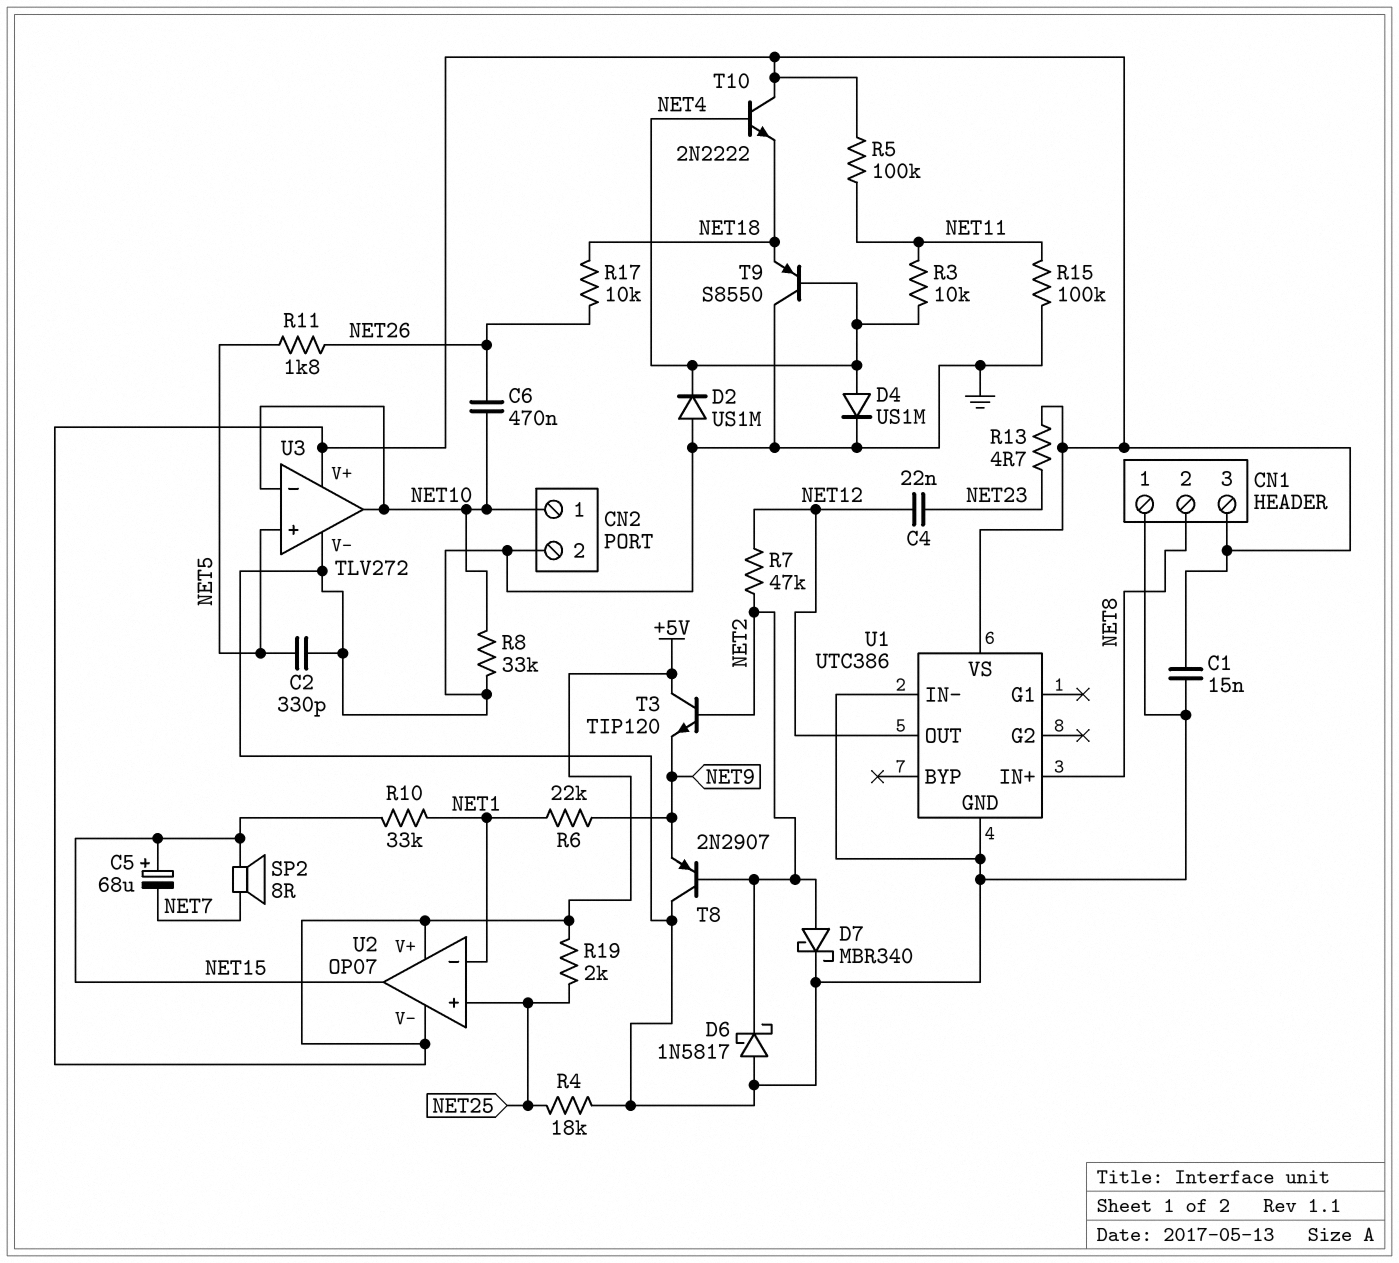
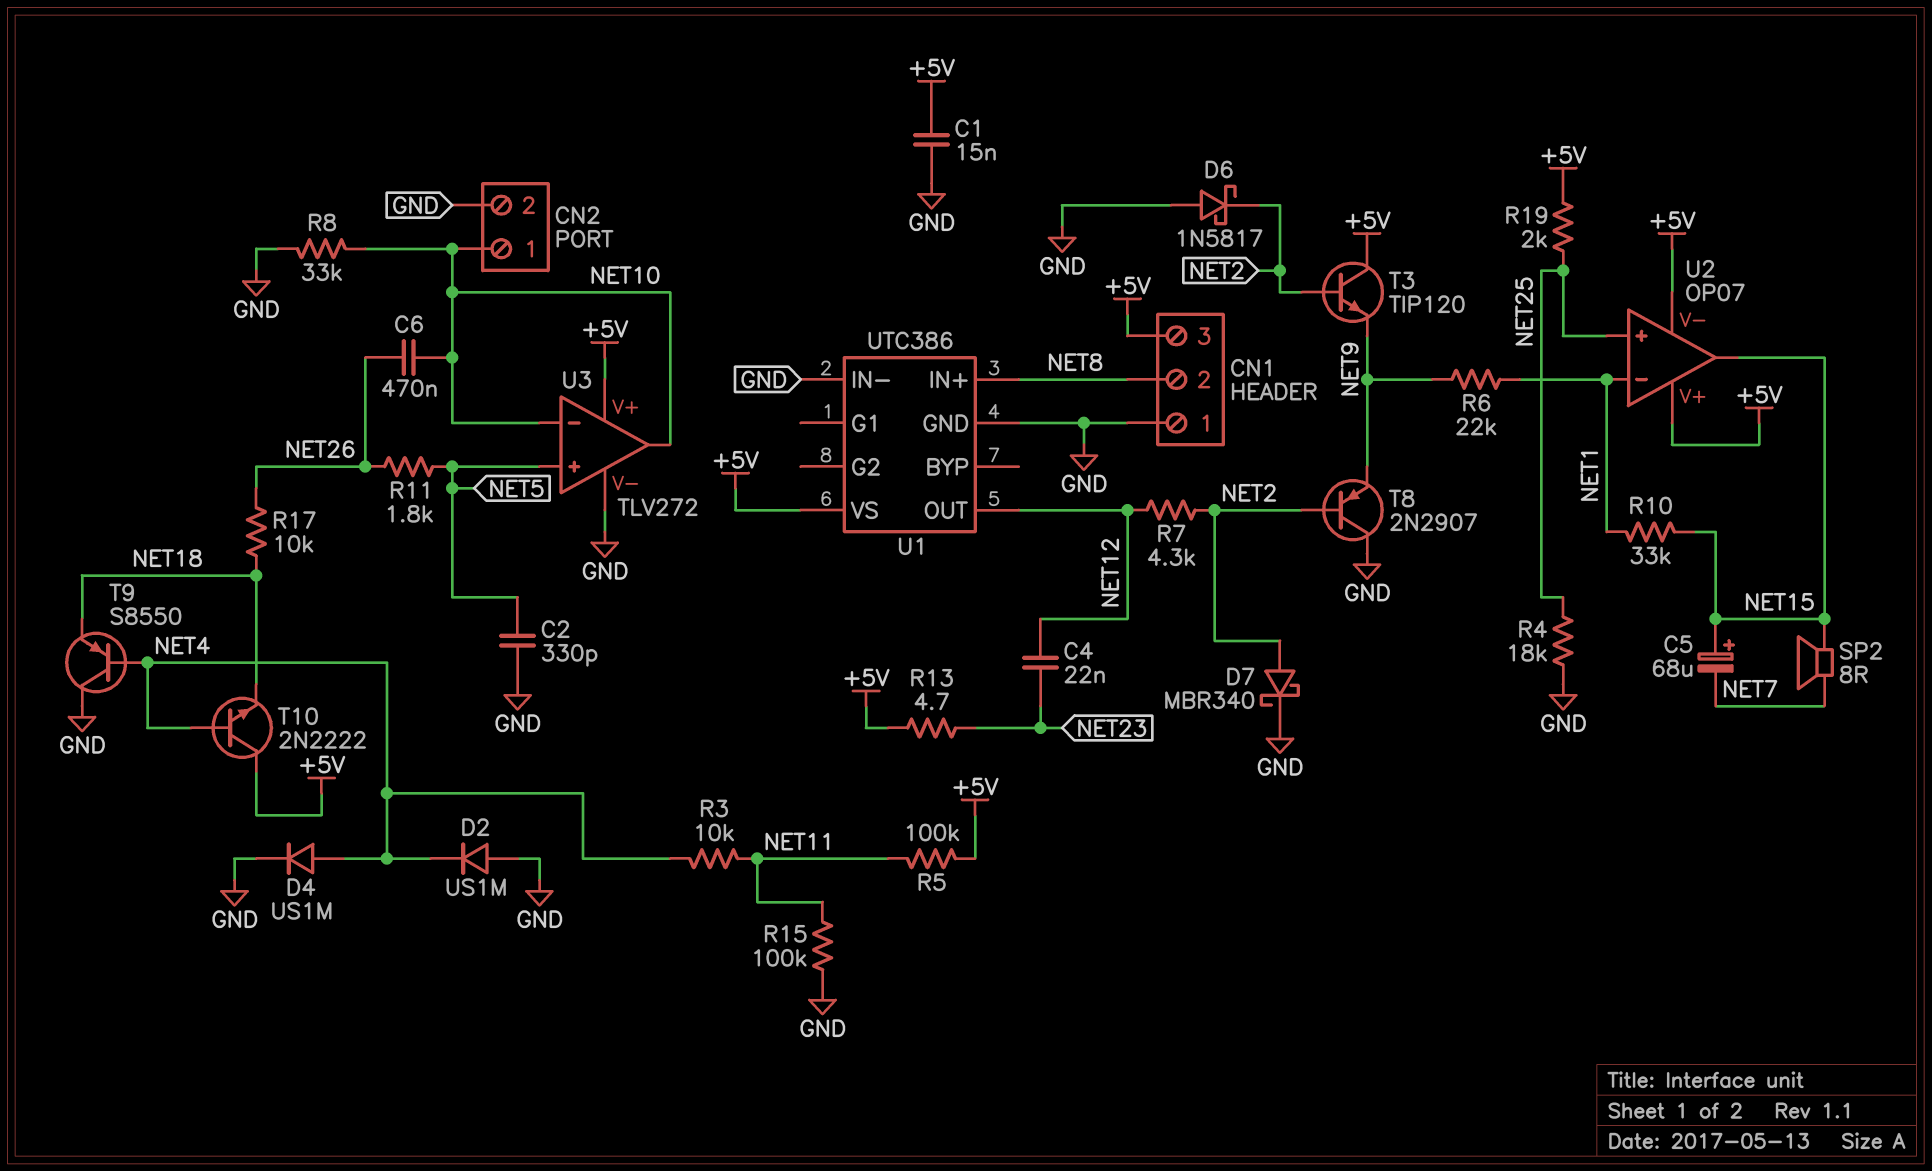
R7: 47k (NET2, NET12) -> 4.3k (NET2, NET12)

